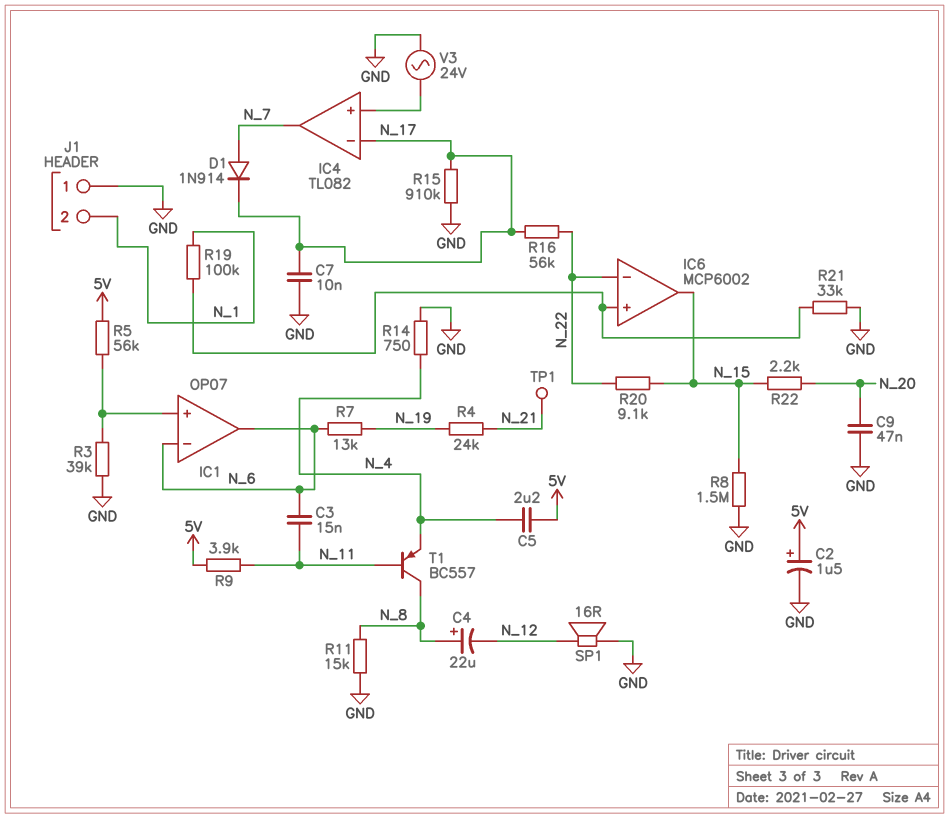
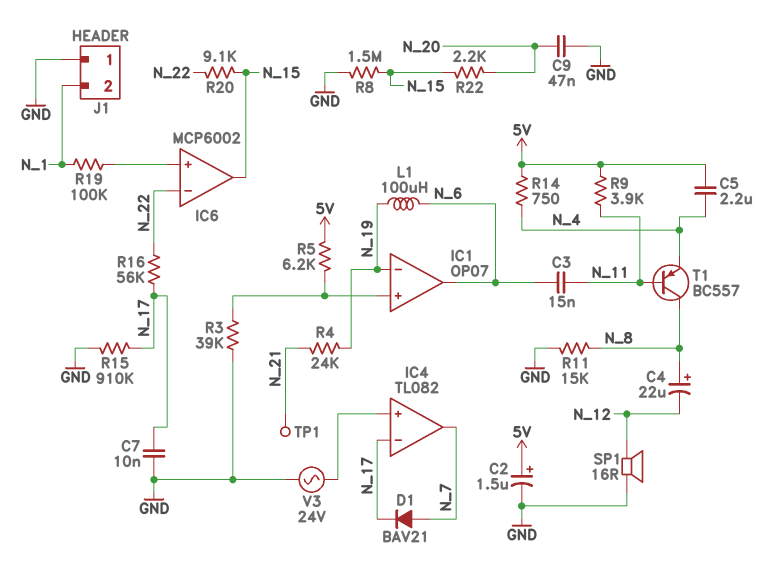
D1: diode 1N914 (A N_7, K N_17) -> diode BAV21 (A N_7, K N_17)
IC1 pin in-: N_6 -> N_19
L1: none -> 100uH (N_6, N_19)
R5: 56k (5V, IC1/in+) -> 6.2k (5V, IC1/in+)
R7: 13k (N_6, N_19) -> none
R14: 750 (GND, N_4) -> 750 (5V, N_4)
R21: 33k (GND, IC6/in+) -> none

